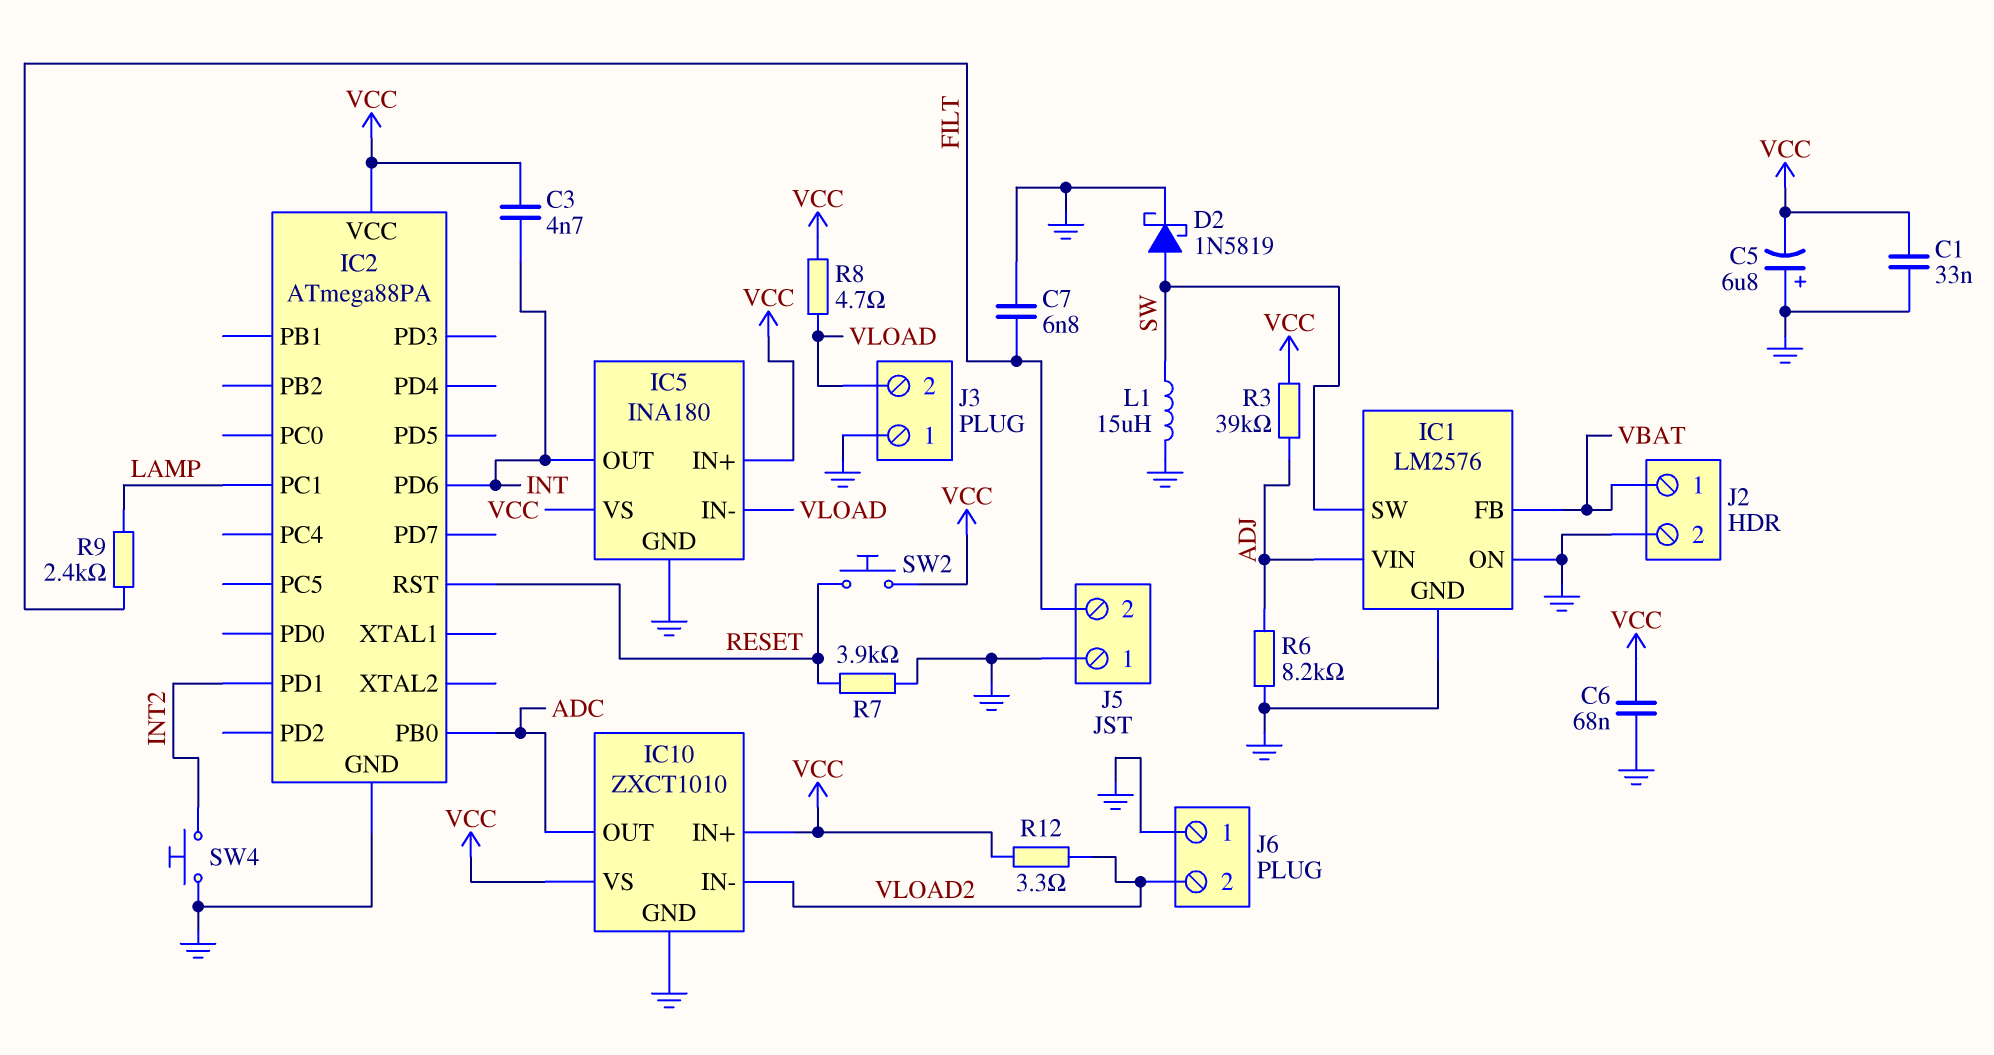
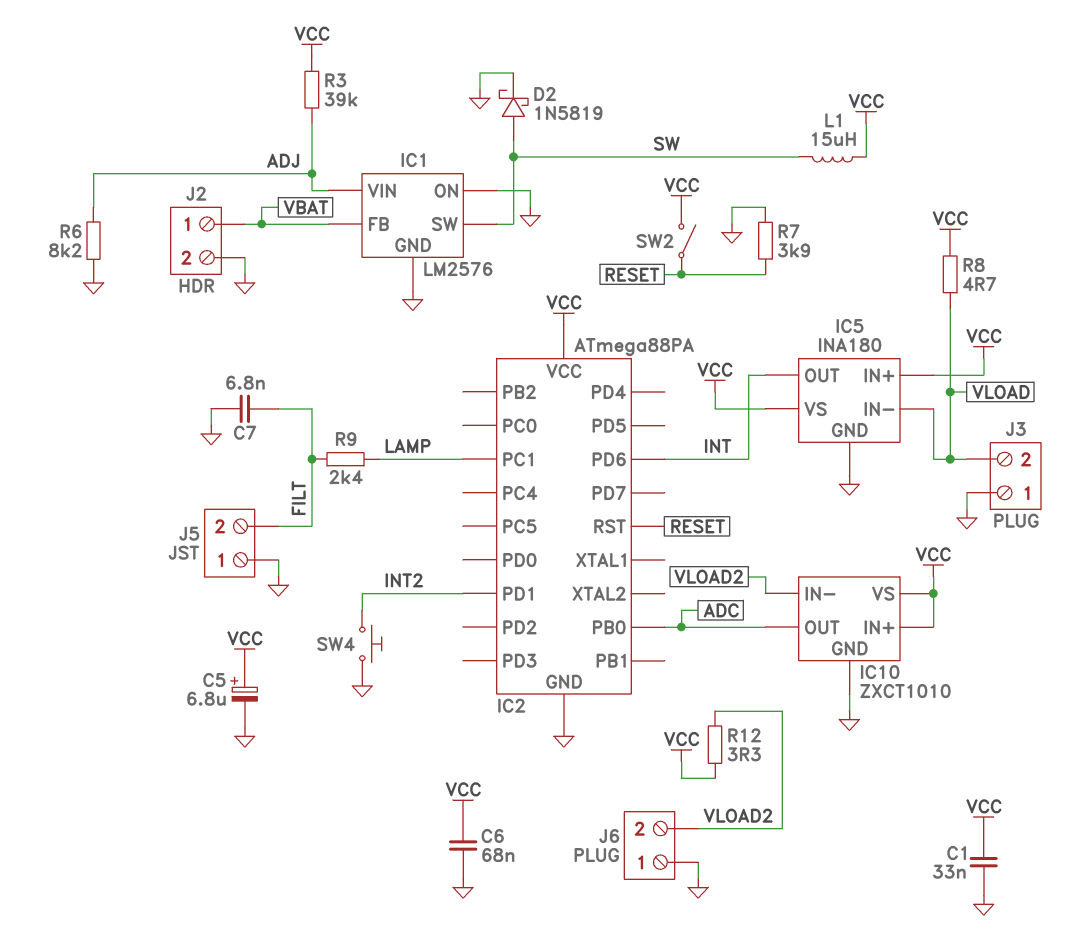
C3: 4.7nF (INT, VCC) -> none
C5: 6.8uF (plus GND, minus VCC) -> 6.8uF (plus VCC, minus GND)
L1: 15uH (GND, SW) -> 15uH (SW, VCC)
SW2: button (RESET, VCC) -> switch (RESET, VCC)

